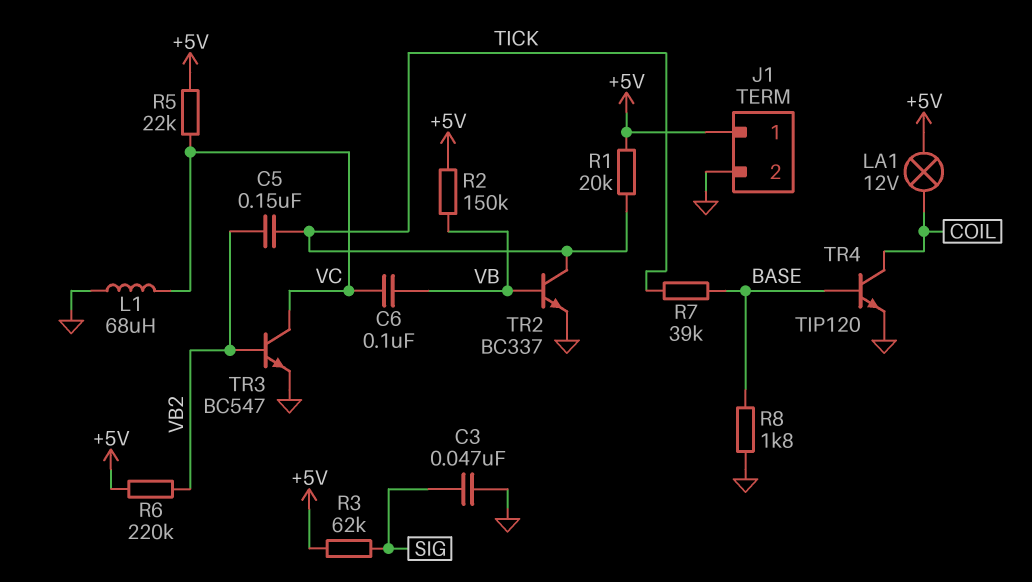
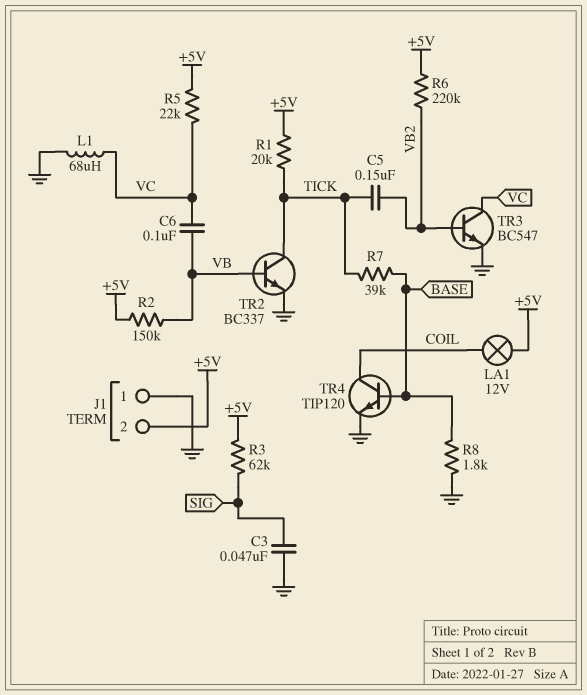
J1 pin 1: +5V -> GND
J1 pin 2: GND -> +5V

